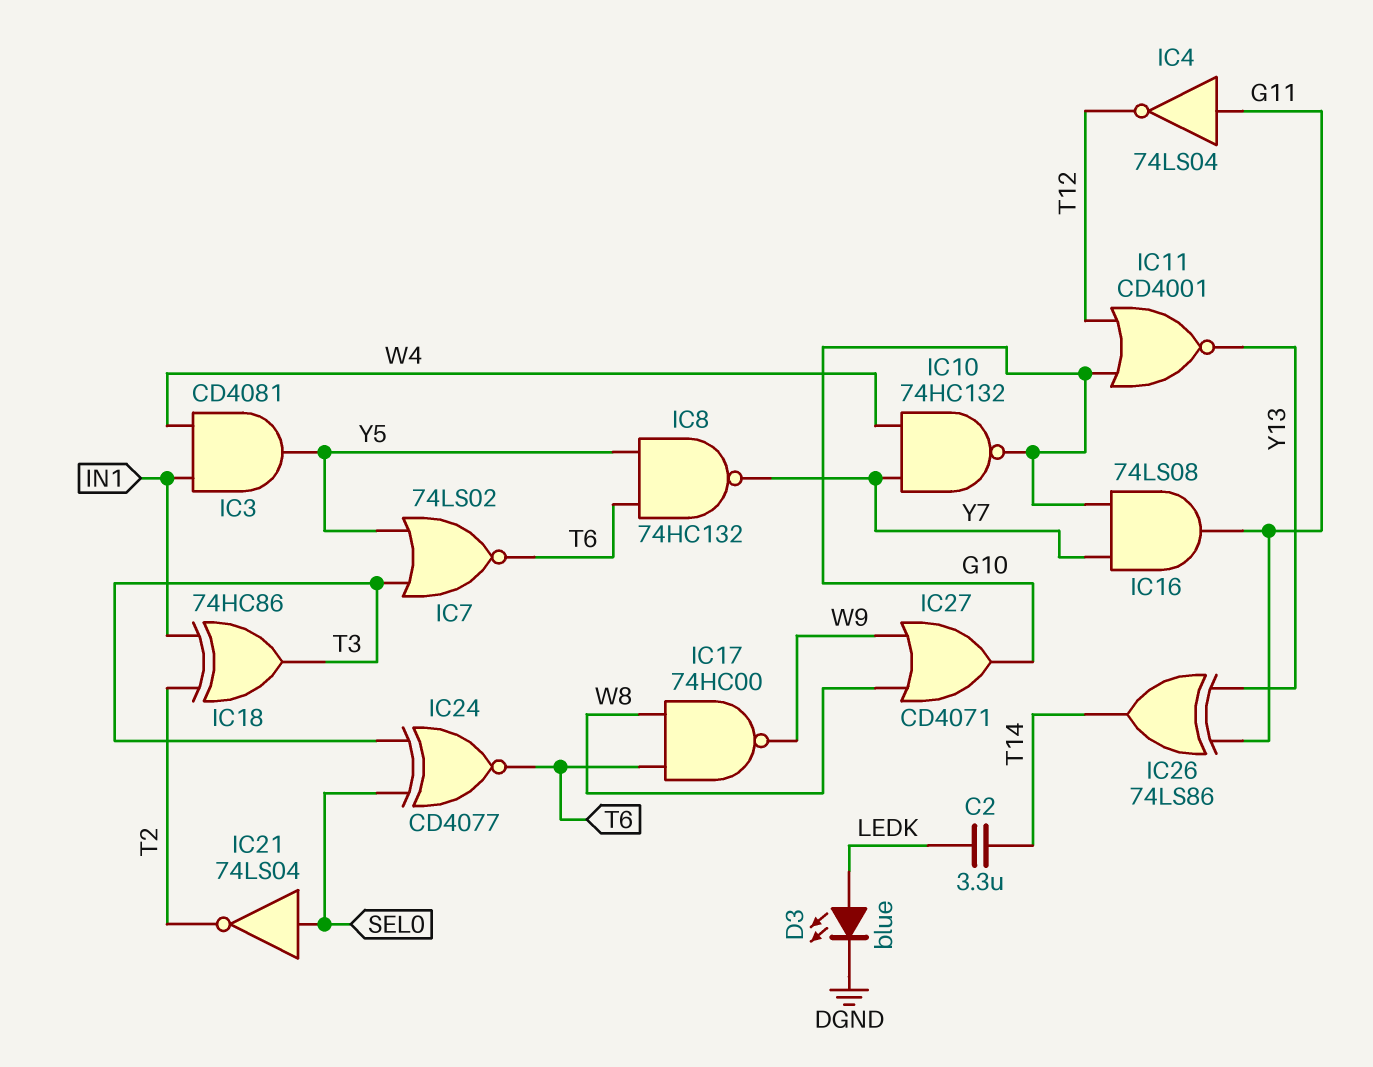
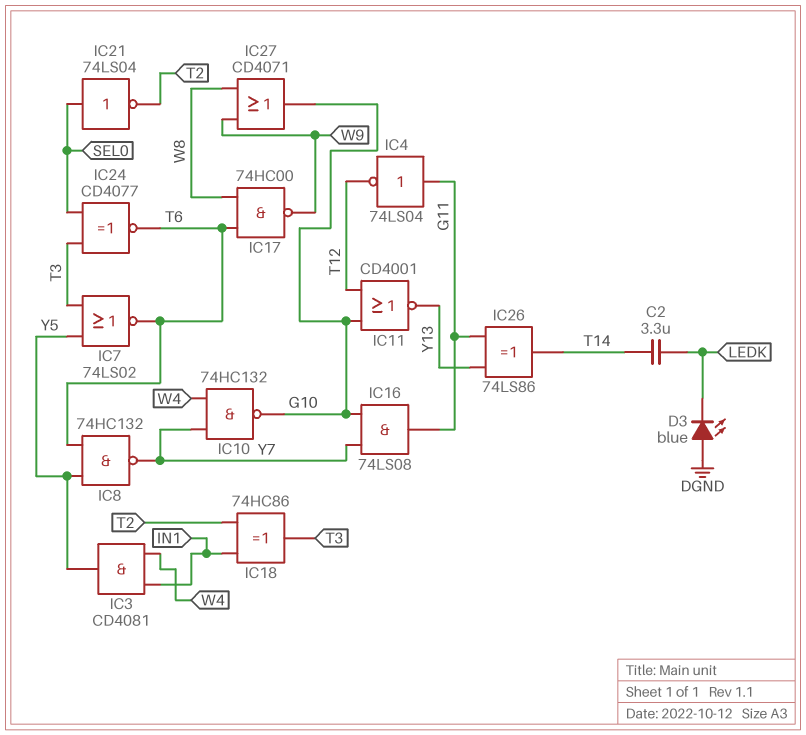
D3: LED blue (A LEDK, K DGND) -> LED blue (A DGND, K LEDK)

